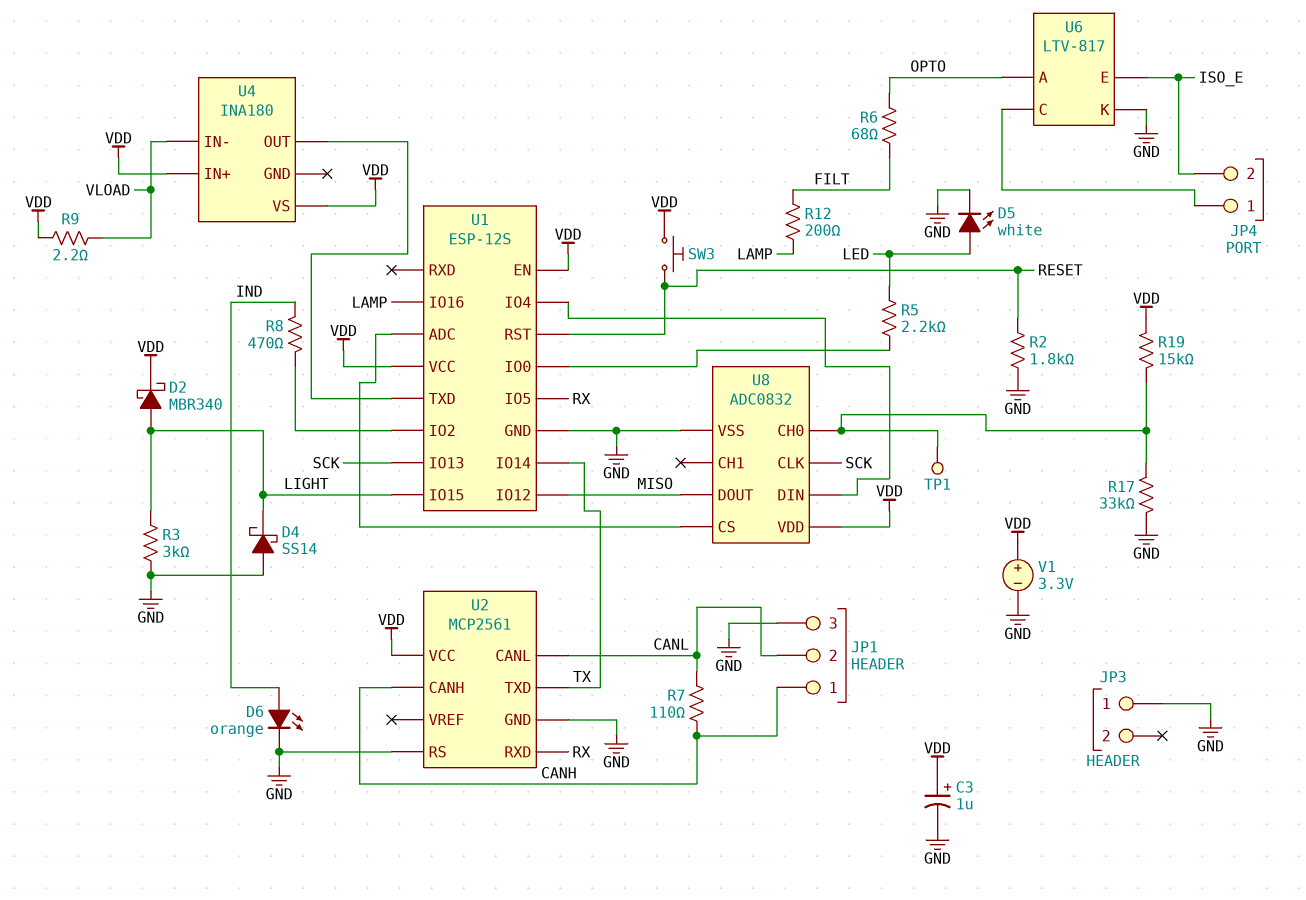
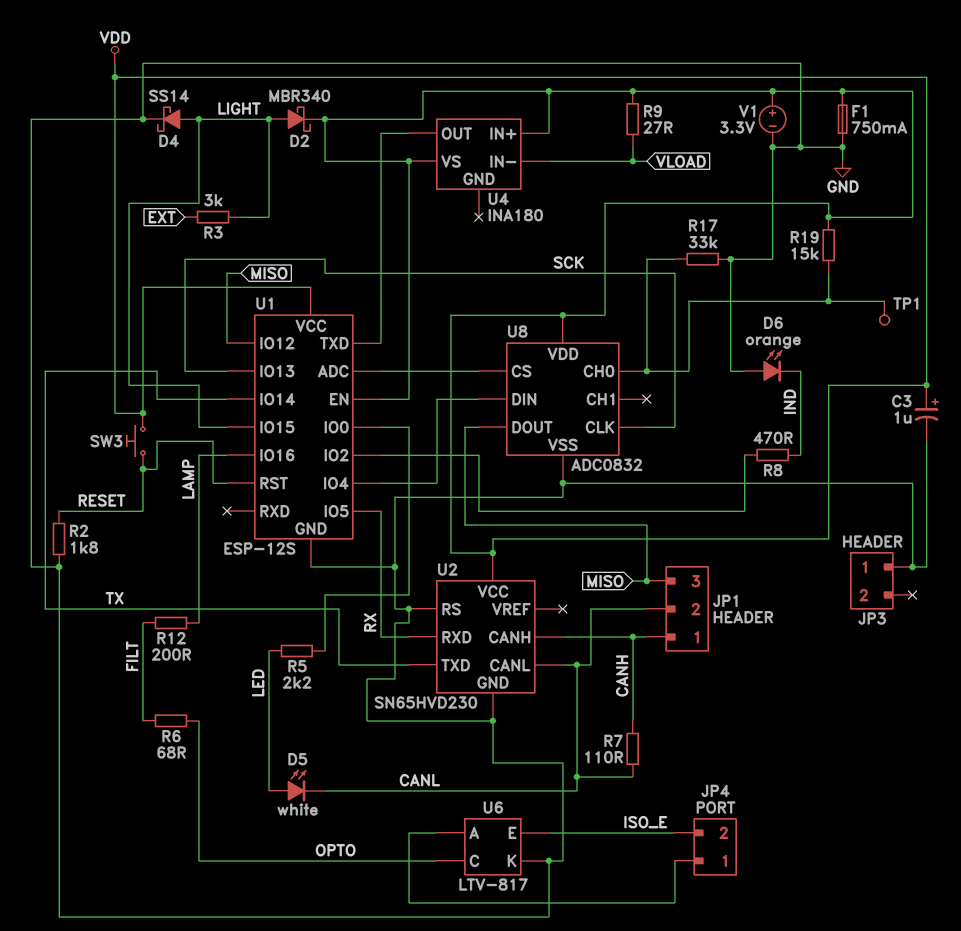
D4: schottky SS14 (A GND, K LIGHT) -> schottky SS14 (A LIGHT, K GND)
D5: LED white (A LED, K GND) -> LED white (A LED, K CANL)
D6: LED orange (A IND, K GND) -> LED orange (A GND, K IND)
F1: none -> 750mA (GND, VDD)
JP1 pin 3: GND -> MISO
R3: 3k (GND, LIGHT) -> 3k (EXT, LIGHT)
R9: 2.2 (VDD, VLOAD) -> 27 (VDD, VLOAD)
U2: MCP2561 -> SN65HVD230
U6 pin A: OPTO -> JP4/1
U6 pin C: JP4/1 -> OPTO

